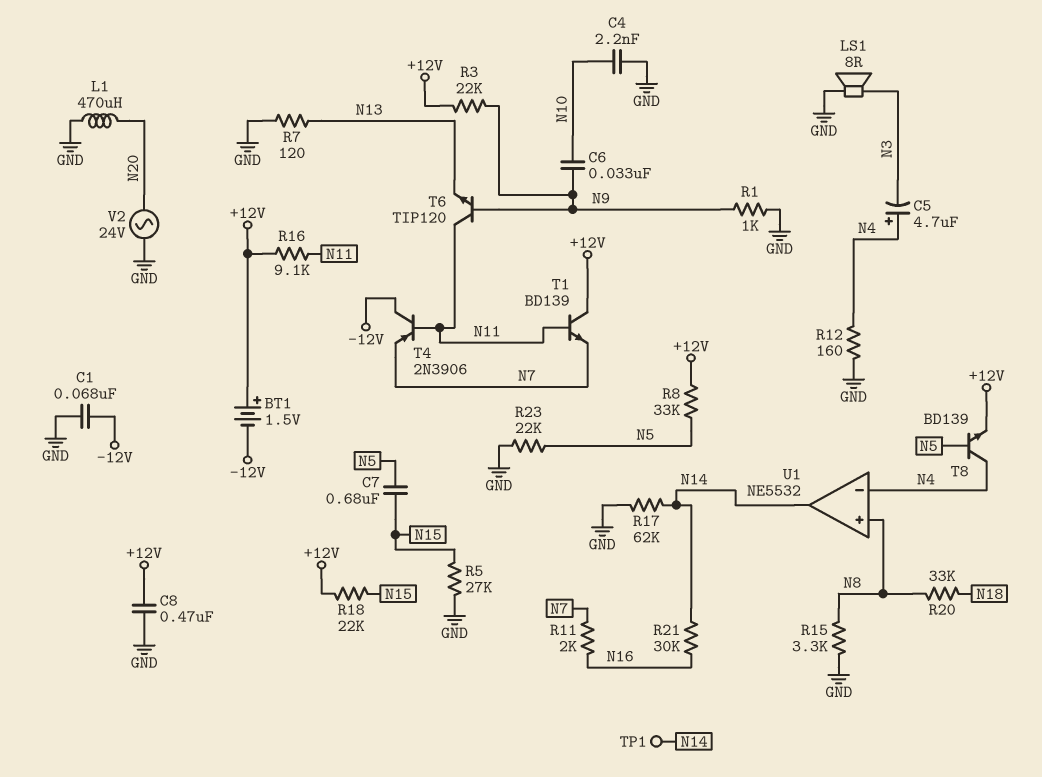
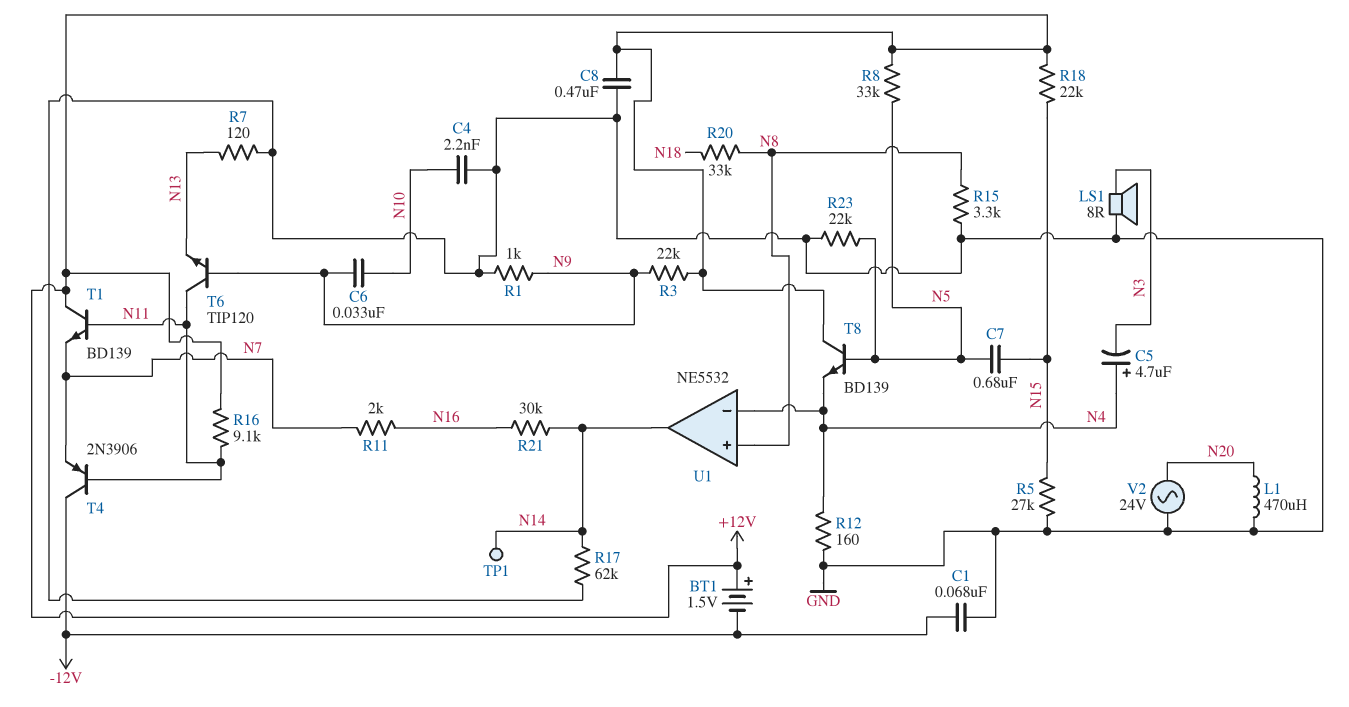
T8: NPN BD139 (B N5, C N4, E +12V) -> NPN BD139 (B N5, C +12V, E N4)

